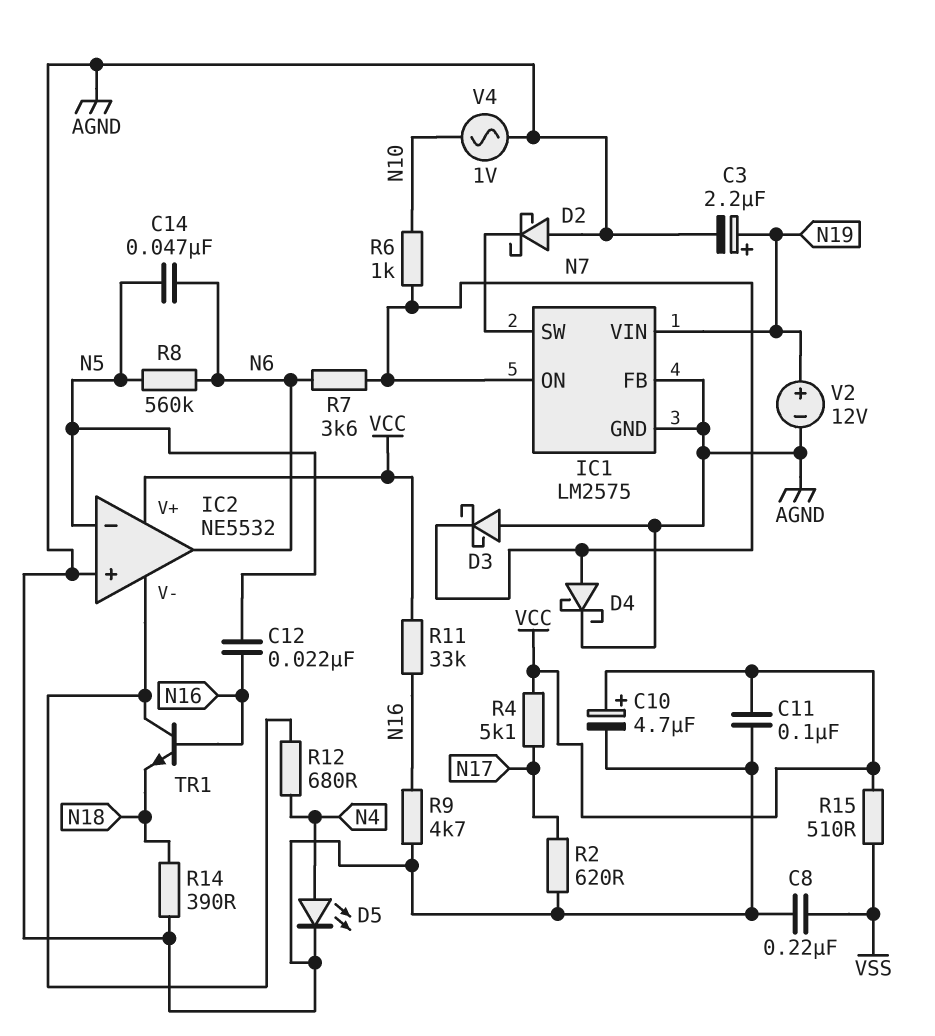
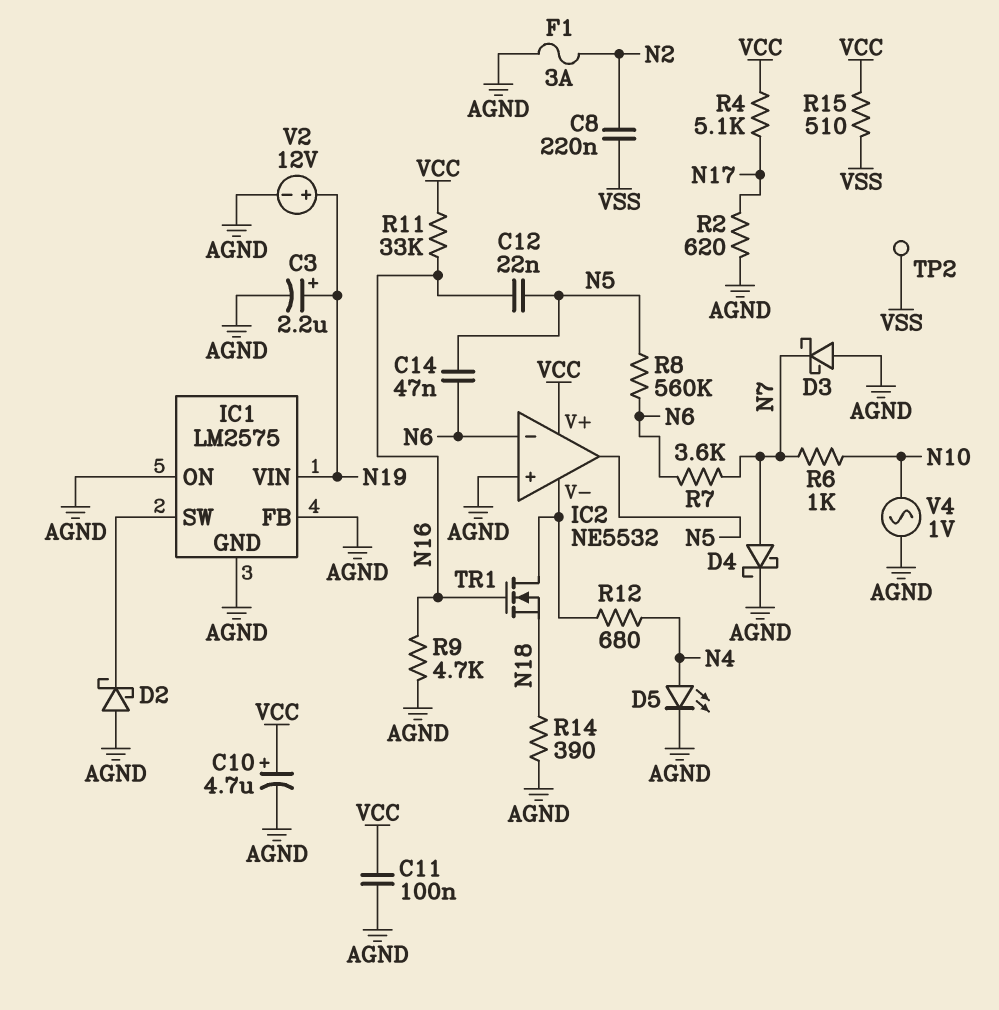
C8: 220nF (AGND, VSS) -> 220nF (N2, VSS)
F1: none -> 3A (AGND, N2)
IC1 pin ON: N7 -> AGND
IC2 pin in-: N5 -> N6
IC2 pin out: N6 -> N5
TP2: none -> test point (VSS)
TR1: NPN (B N16, C IC2/V-, E N18) -> NMOS (G N16, D IC2/V-, S N18)

